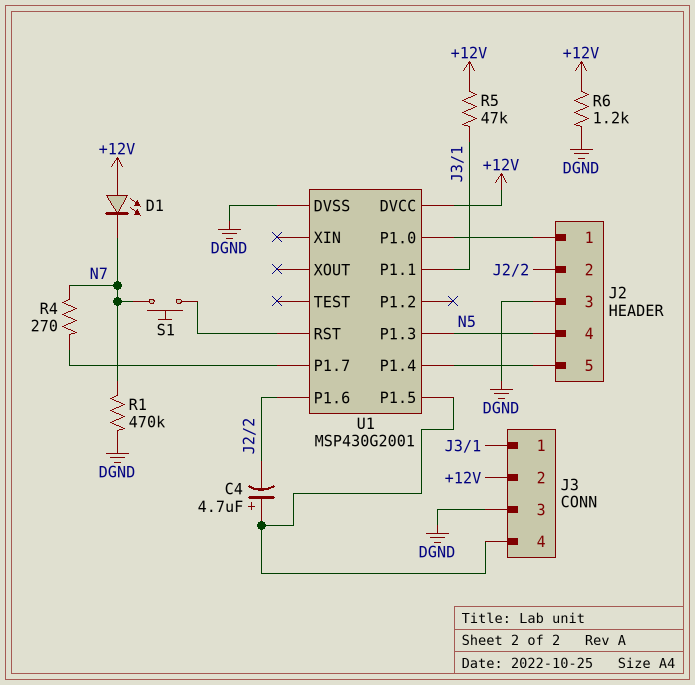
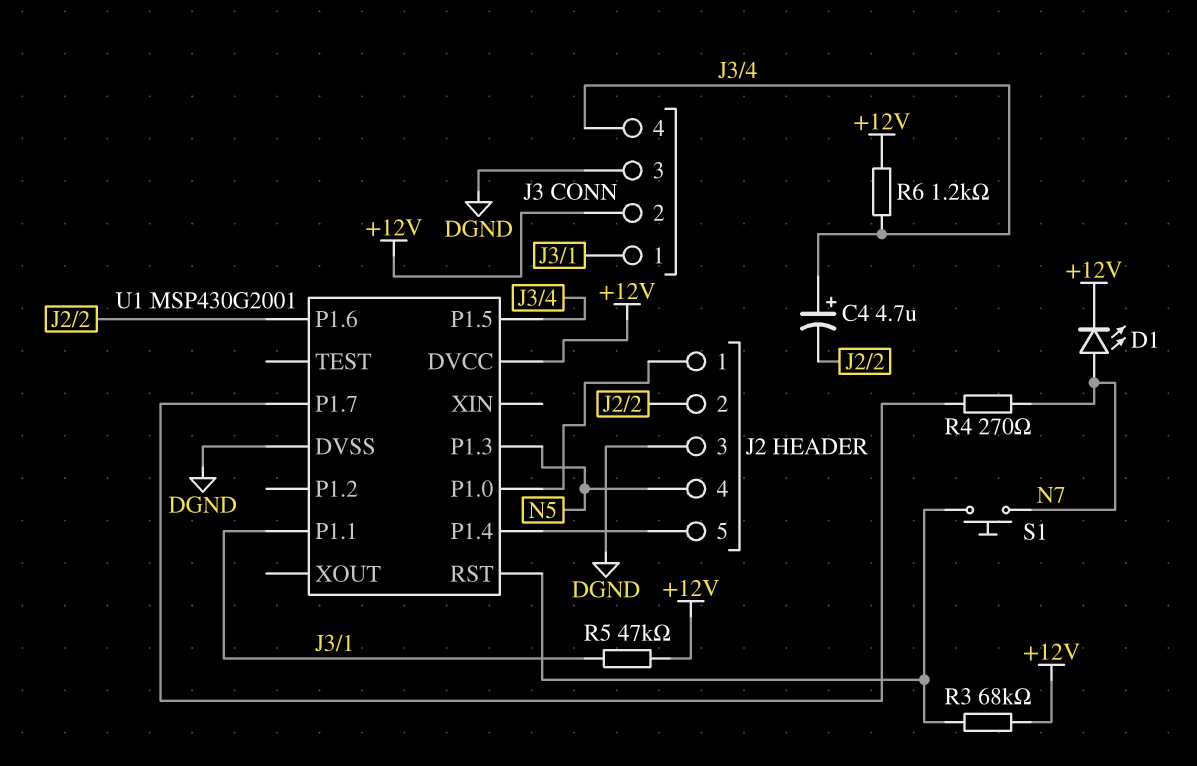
D1: LED (A +12V, K N7) -> LED (A N7, K +12V)
R1: 470k (DGND, N7) -> none
R3: none -> 68k (+12V, U1/RST)
R6: 1.2k (+12V, DGND) -> 1.2k (+12V, J3/4)

